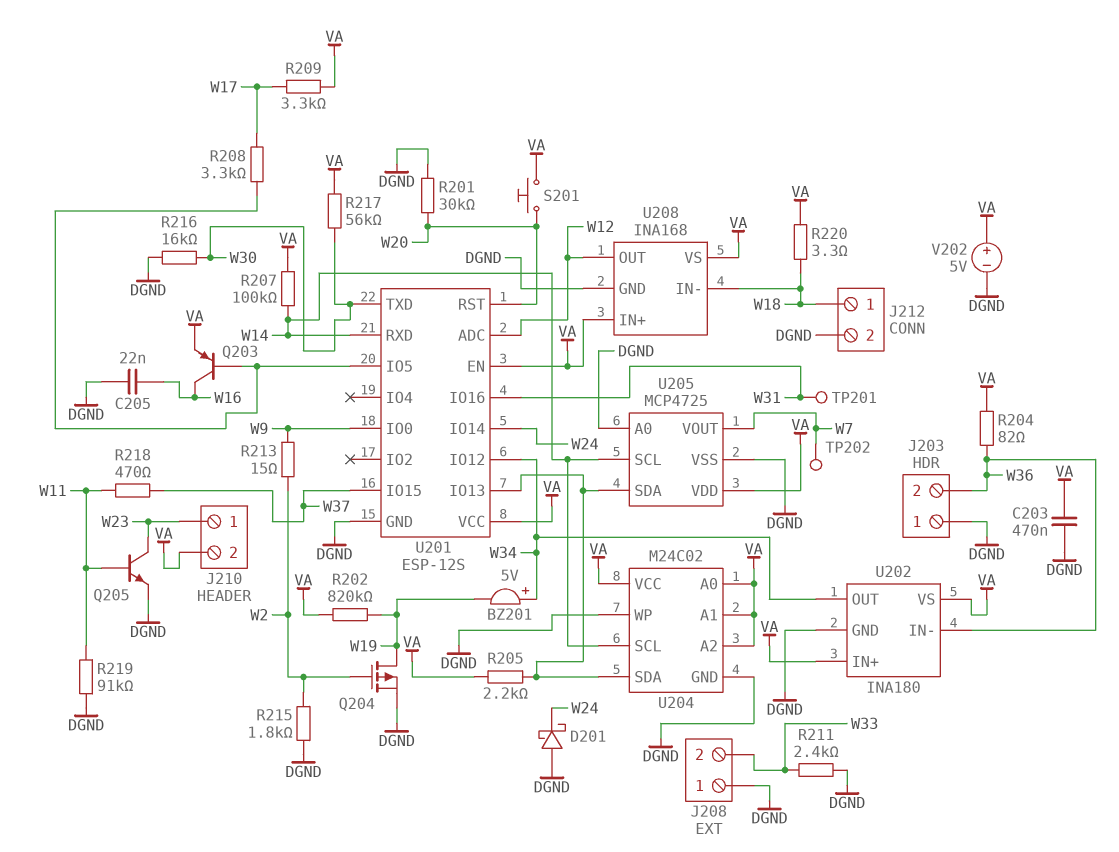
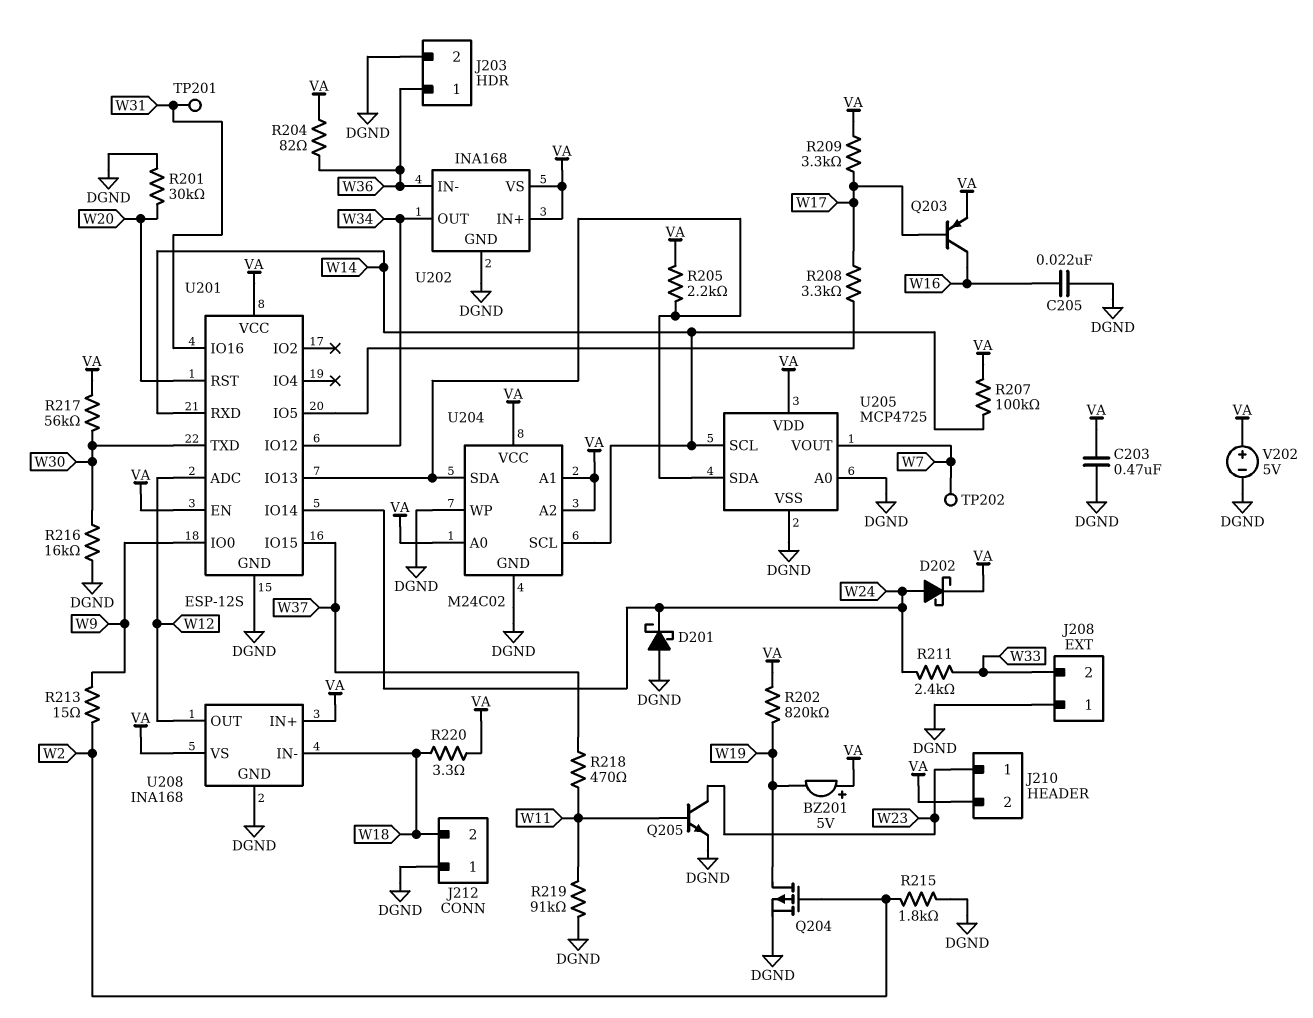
BZ201: buzzer 5V (plus W34, minus W19) -> buzzer 5V (plus VA, minus W19)
D202: none -> schottky (A W24, K VA)
J203 pin 1: DGND -> W36
J203 pin 2: W36 -> DGND
J212 pin 1: W18 -> DGND
J212 pin 2: DGND -> W18
Q203: PNP (B U201/IO5, C W16, E VA) -> PNP (B W17, C W16, E VA)
R211: 2.4k (DGND, W33) -> 2.4k (W24, W33)
S201: button (VA, W20) -> none
U202: INA180 -> INA168

